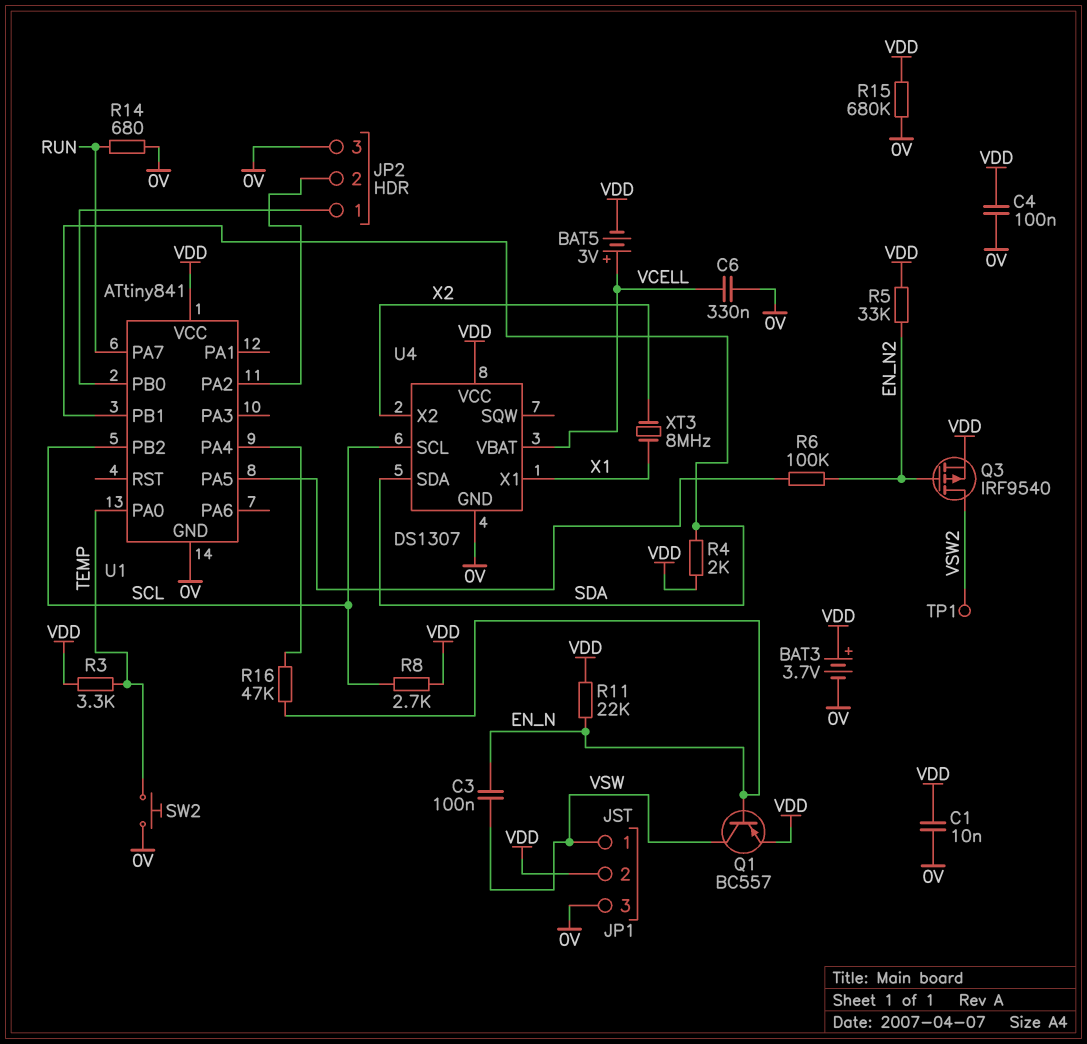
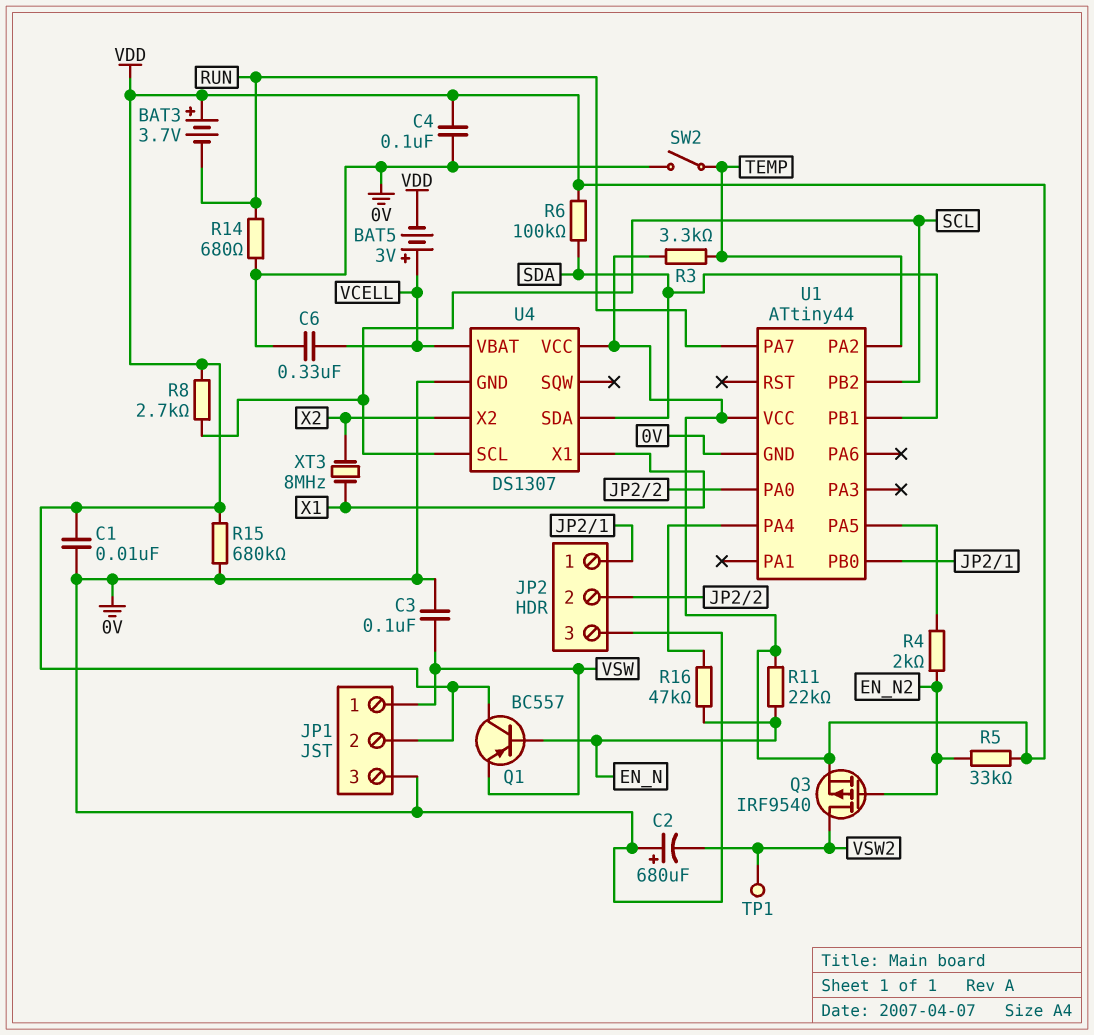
BAT3: 3.7V (plus VDD, minus 0V) -> 3.7V (plus VDD, minus RUN)
C2: none -> 680uF (plus 0V, minus VSW2)
C3: 100nF (EN_N, VSW) -> 100nF (0V, VSW)
Q1: PNP BC557 (B EN_N, C VSW, E VDD) -> PNP BC557 (B EN_N, C VDD, E VSW)
R4: 2k (SDA, VDD) -> 2k (EN_N2, U1/PA5)
R6: 100k (EN_N2, U1/PA5) -> 100k (SDA, VDD)
SW2: button (0V, TEMP) -> switch (0V, TEMP)
U1: ATtiny841 -> ATtiny44
U1 pin PA0: TEMP -> JP2/2
U1 pin PA2: JP2/2 -> TEMP

